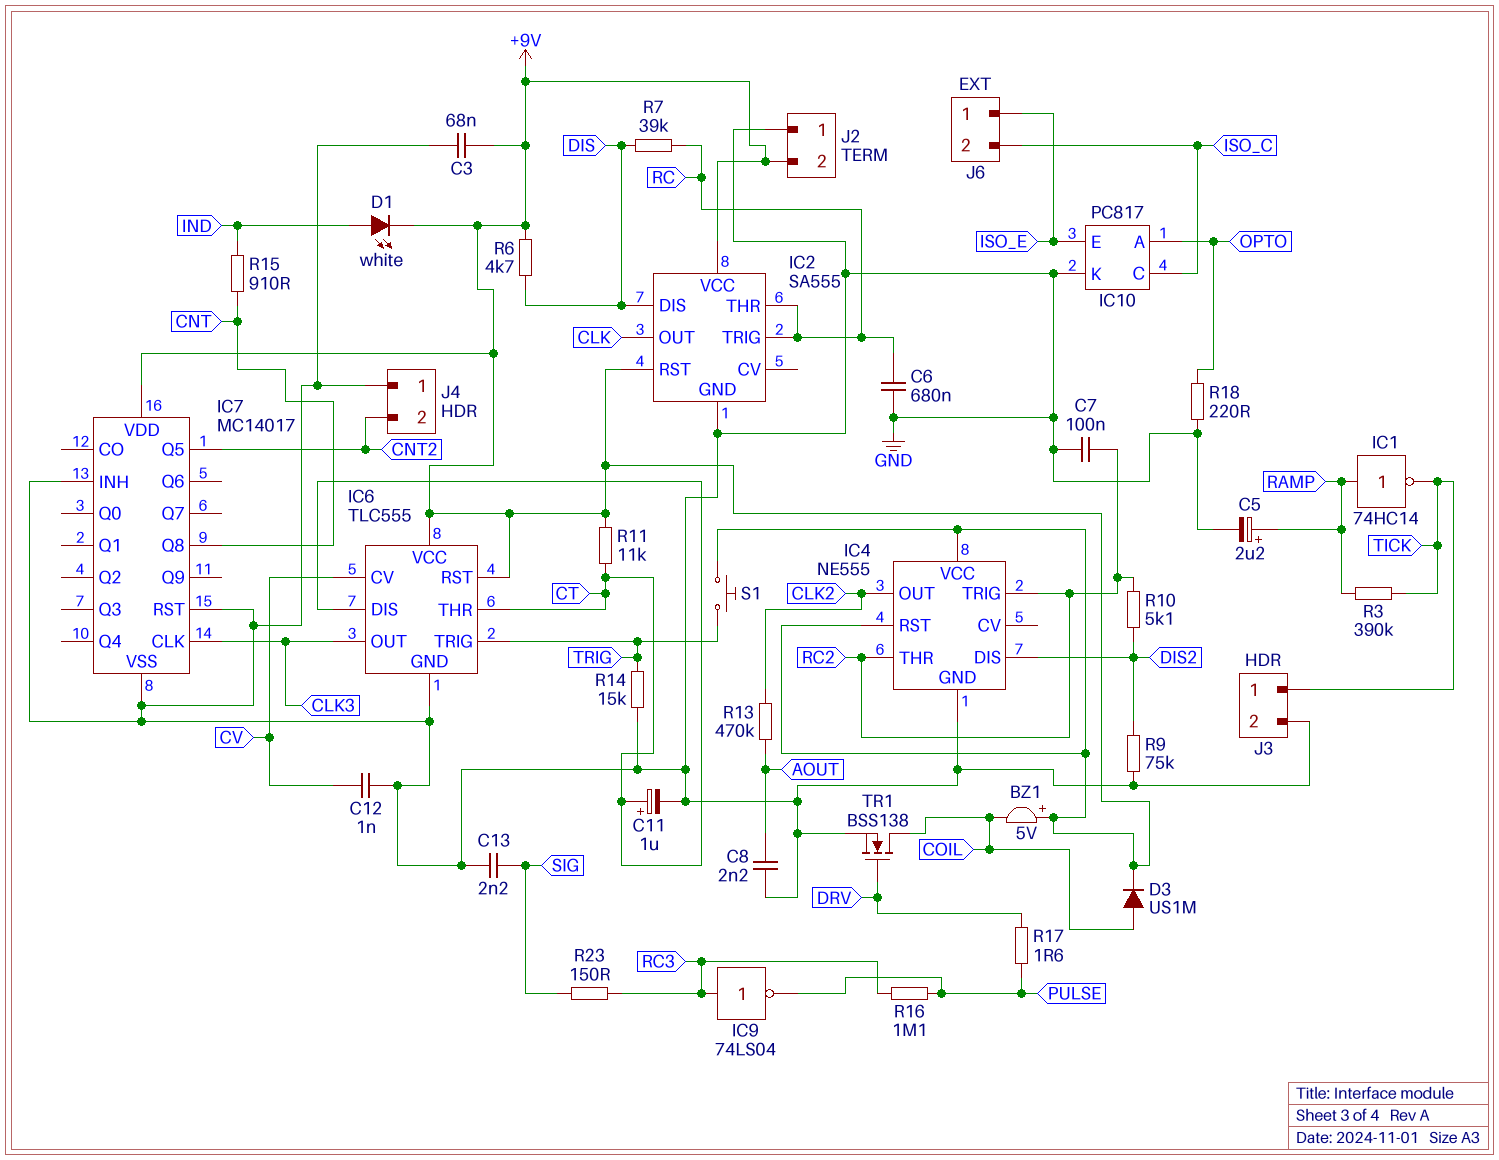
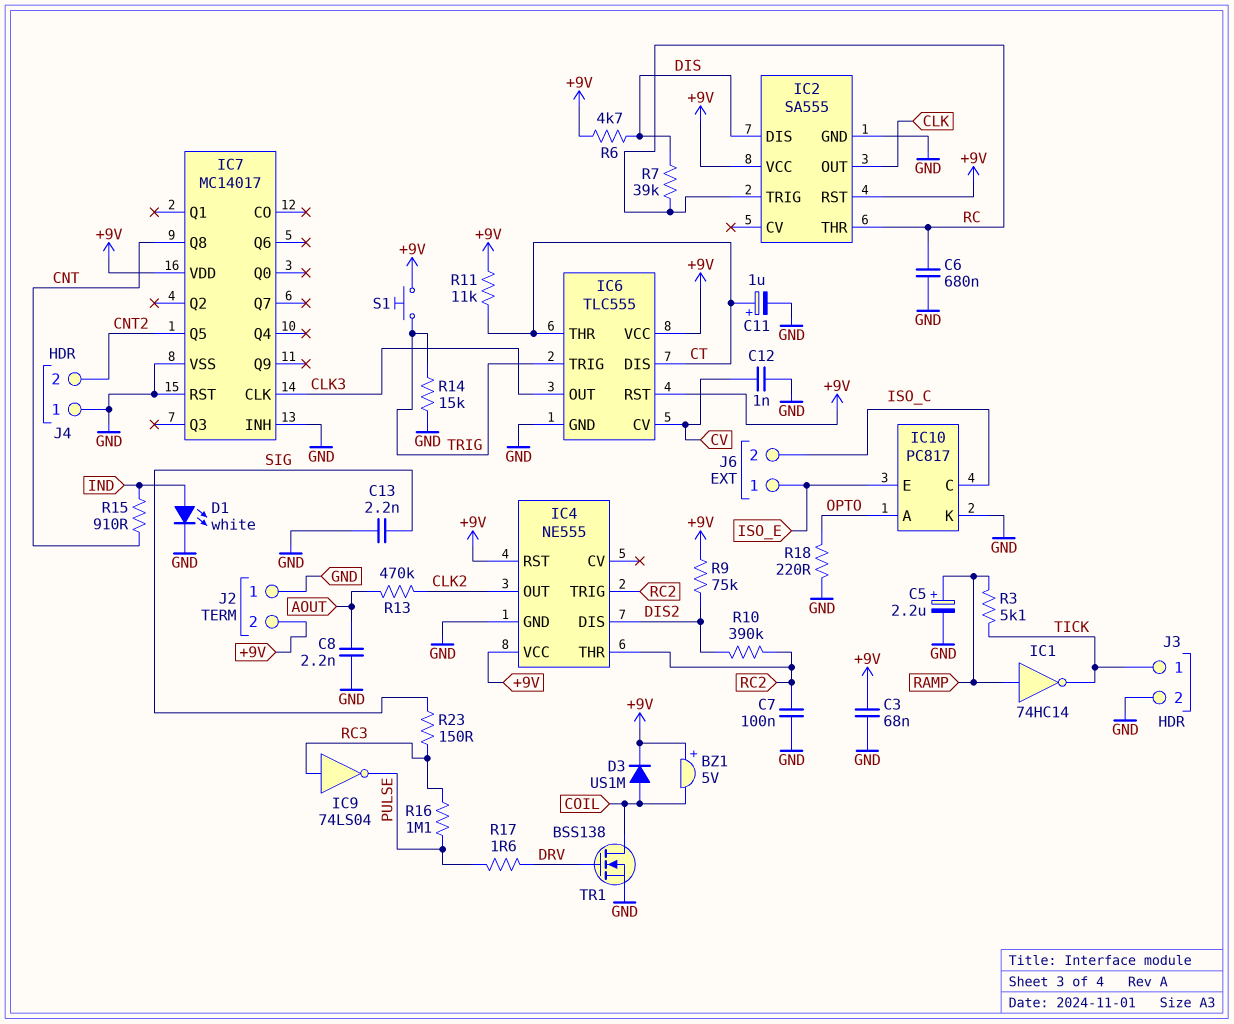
D1: LED white (A IND, K +9V) -> LED white (A IND, K GND)
R3: 390k (RAMP, TICK) -> 5.1k (RAMP, TICK)
R9: 75k (DIS2, GND) -> 75k (+9V, DIS2)
R10: 5.1k (DIS2, RC2) -> 390k (DIS2, RC2)

